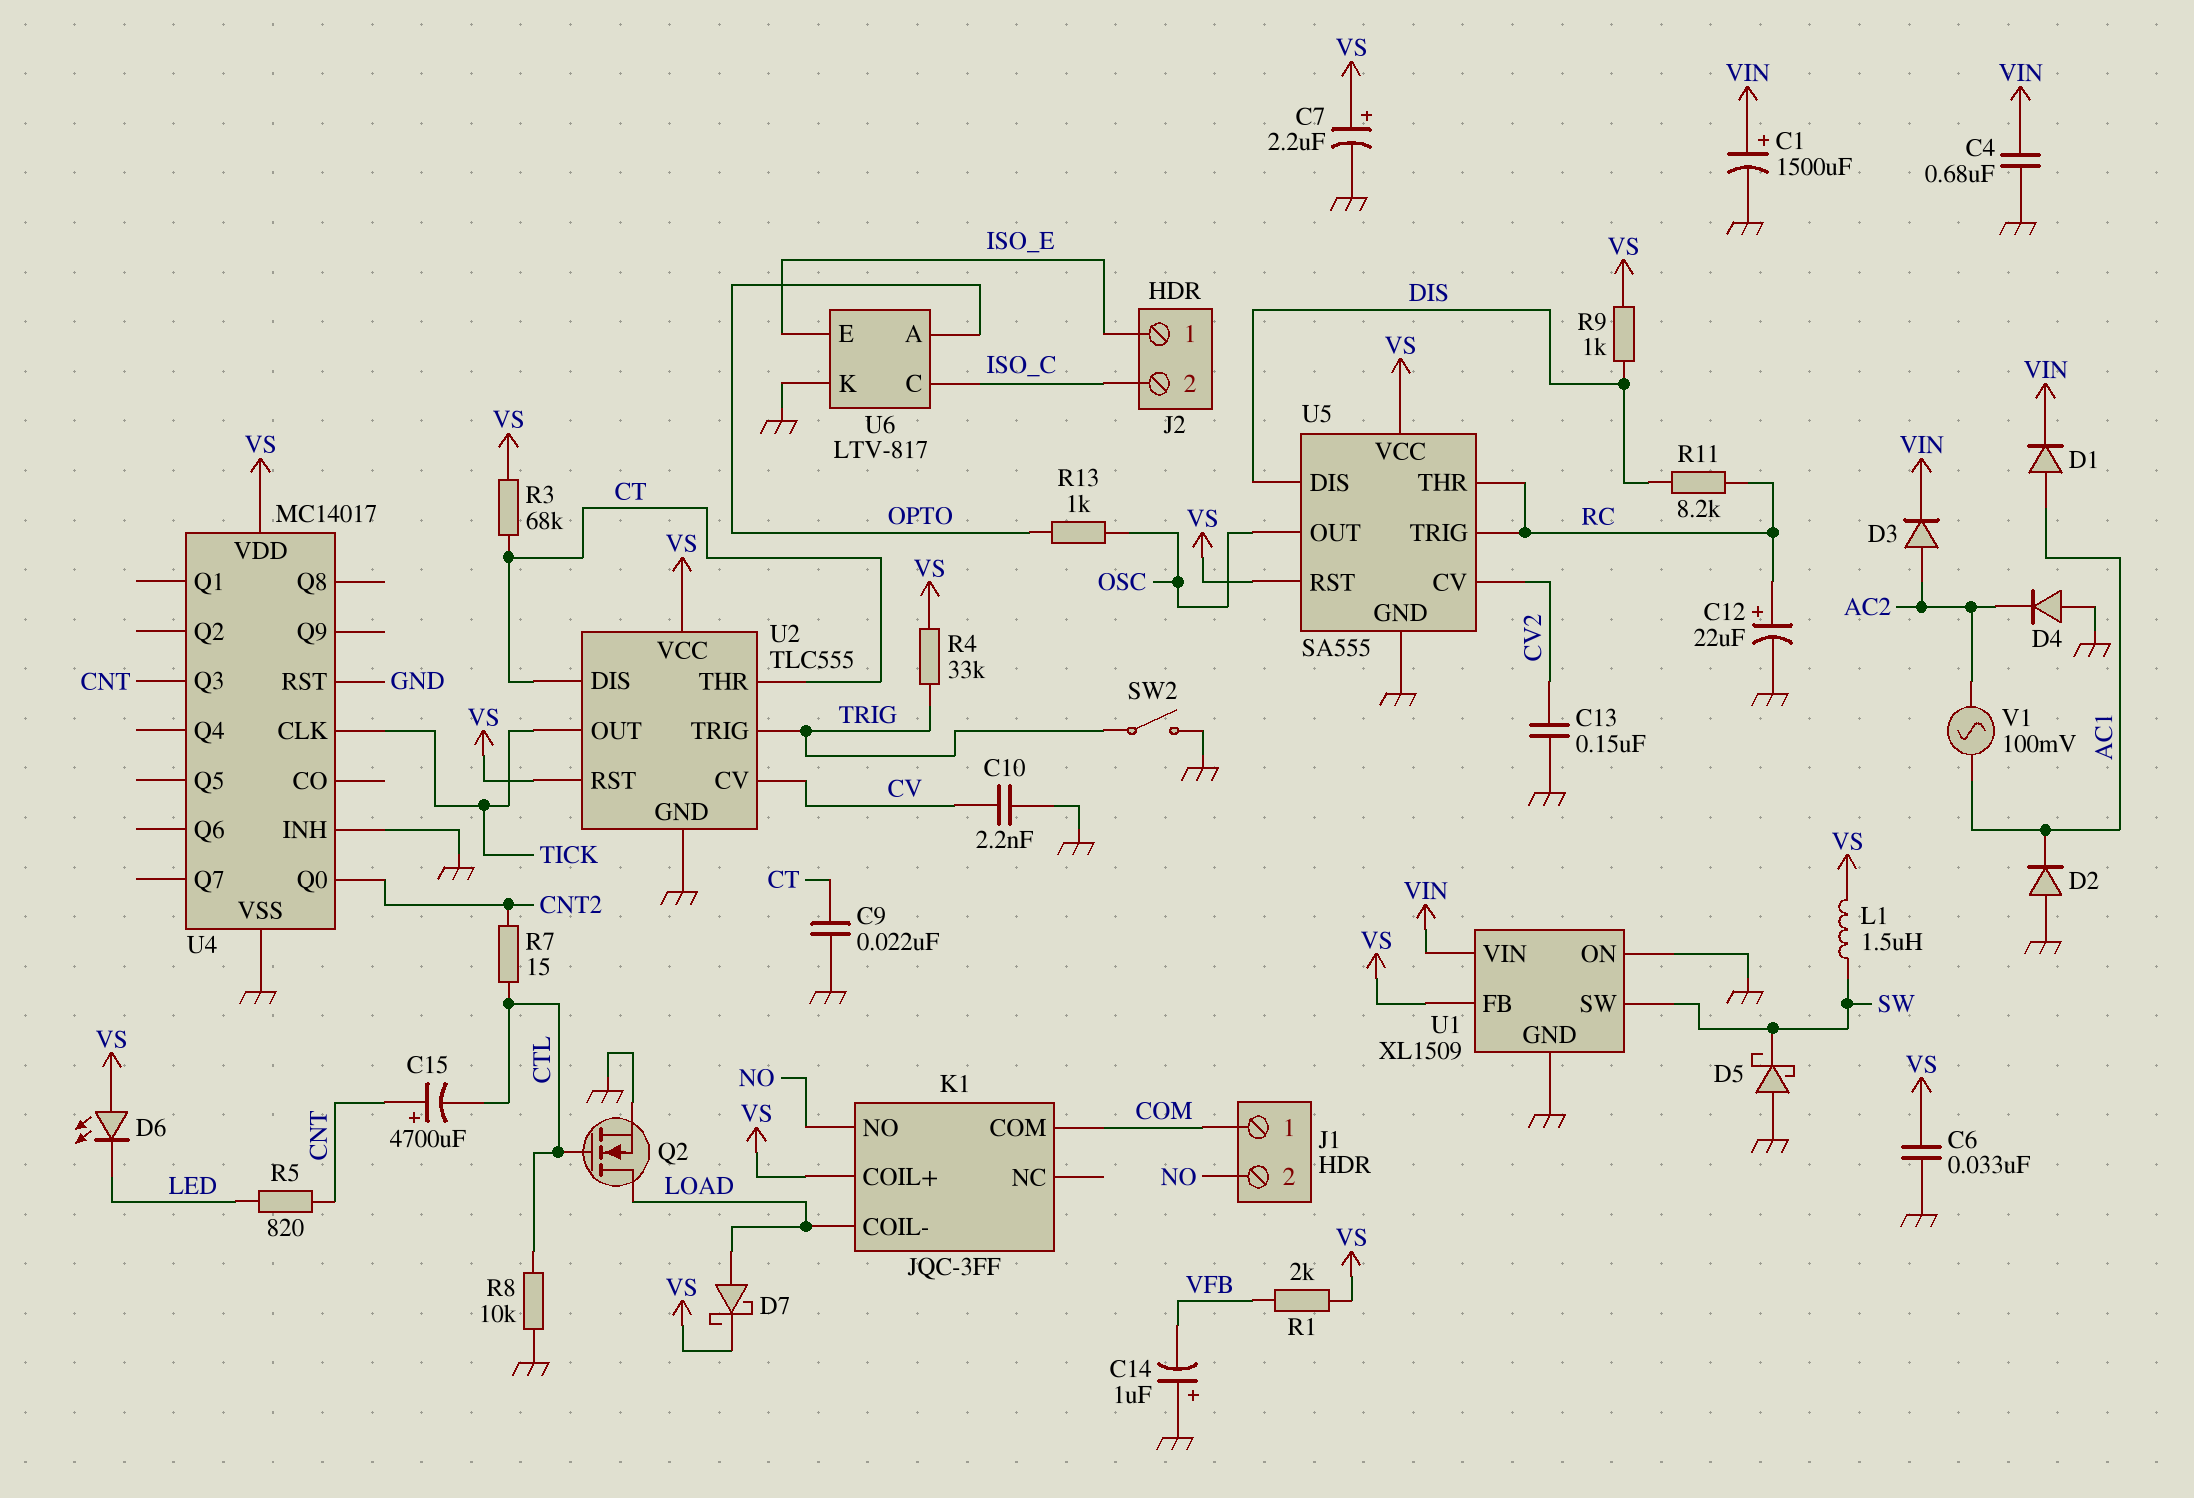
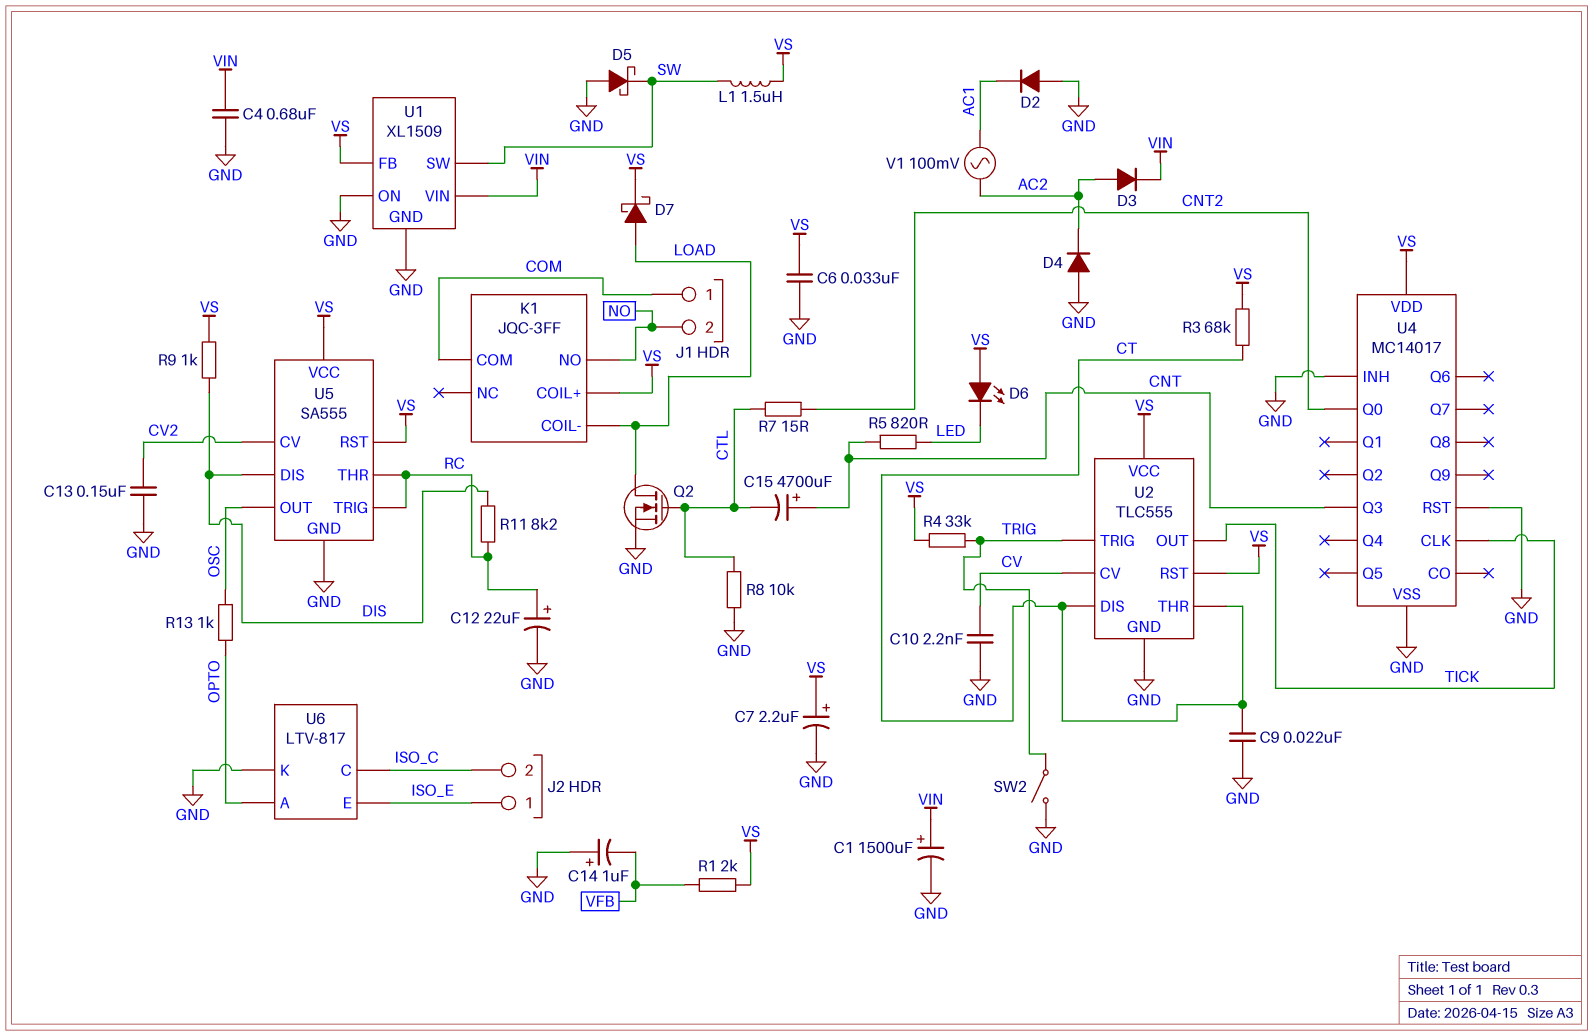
D1: diode (A AC1, K VIN) -> none

